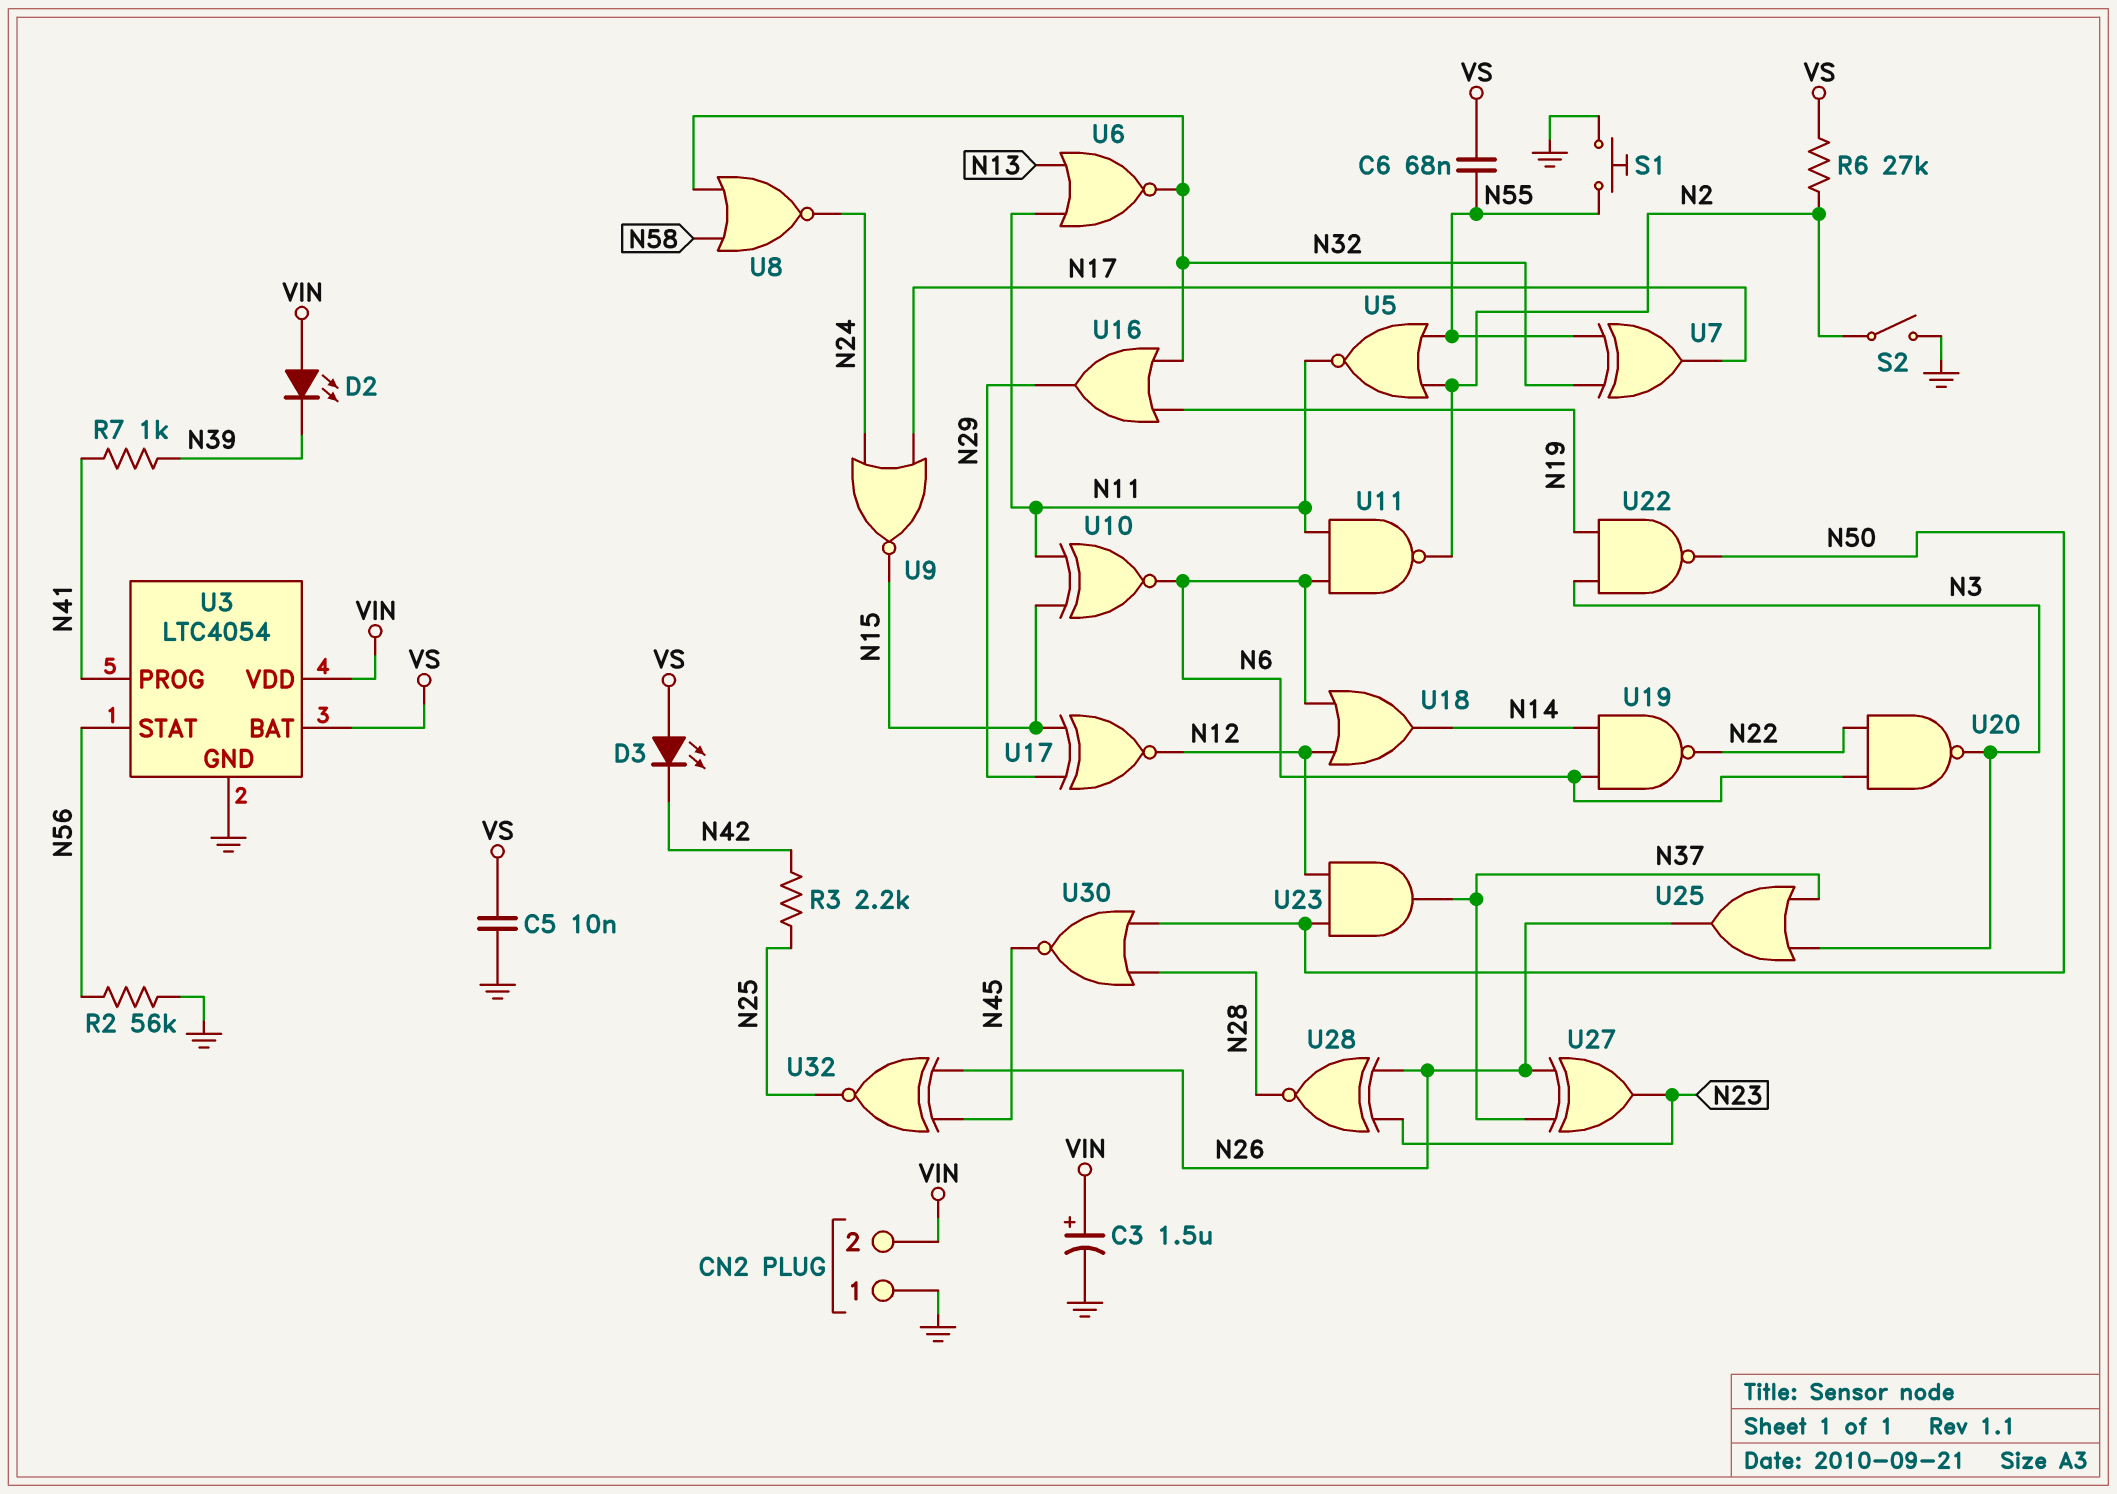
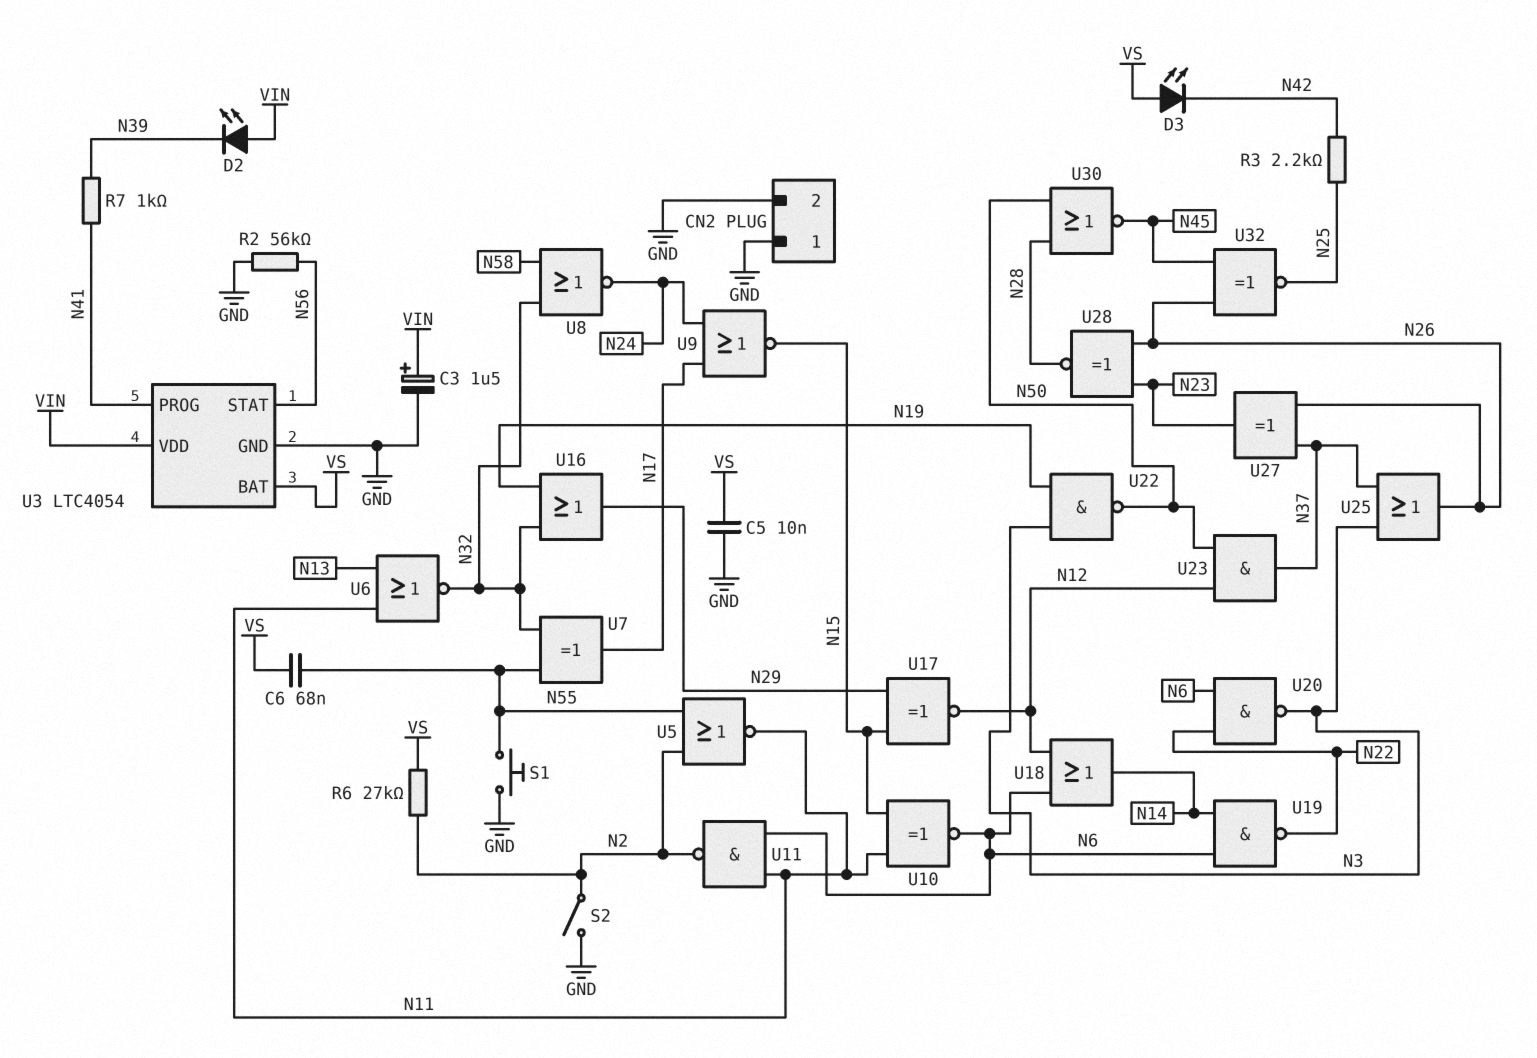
CN2 pin 2: VIN -> GND

